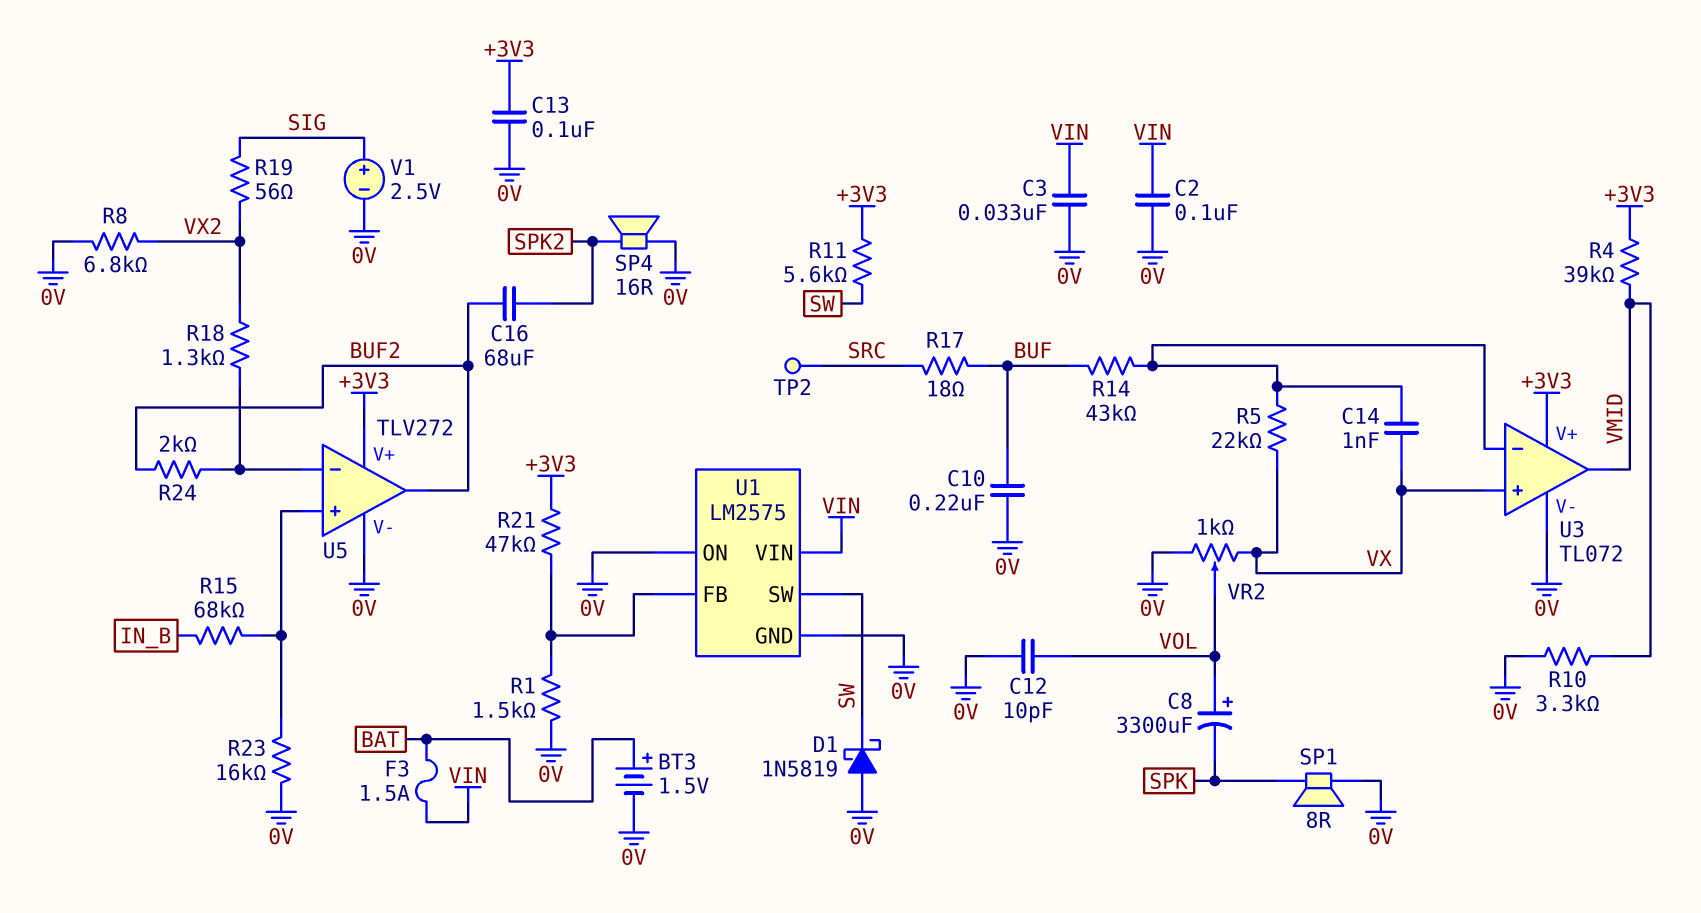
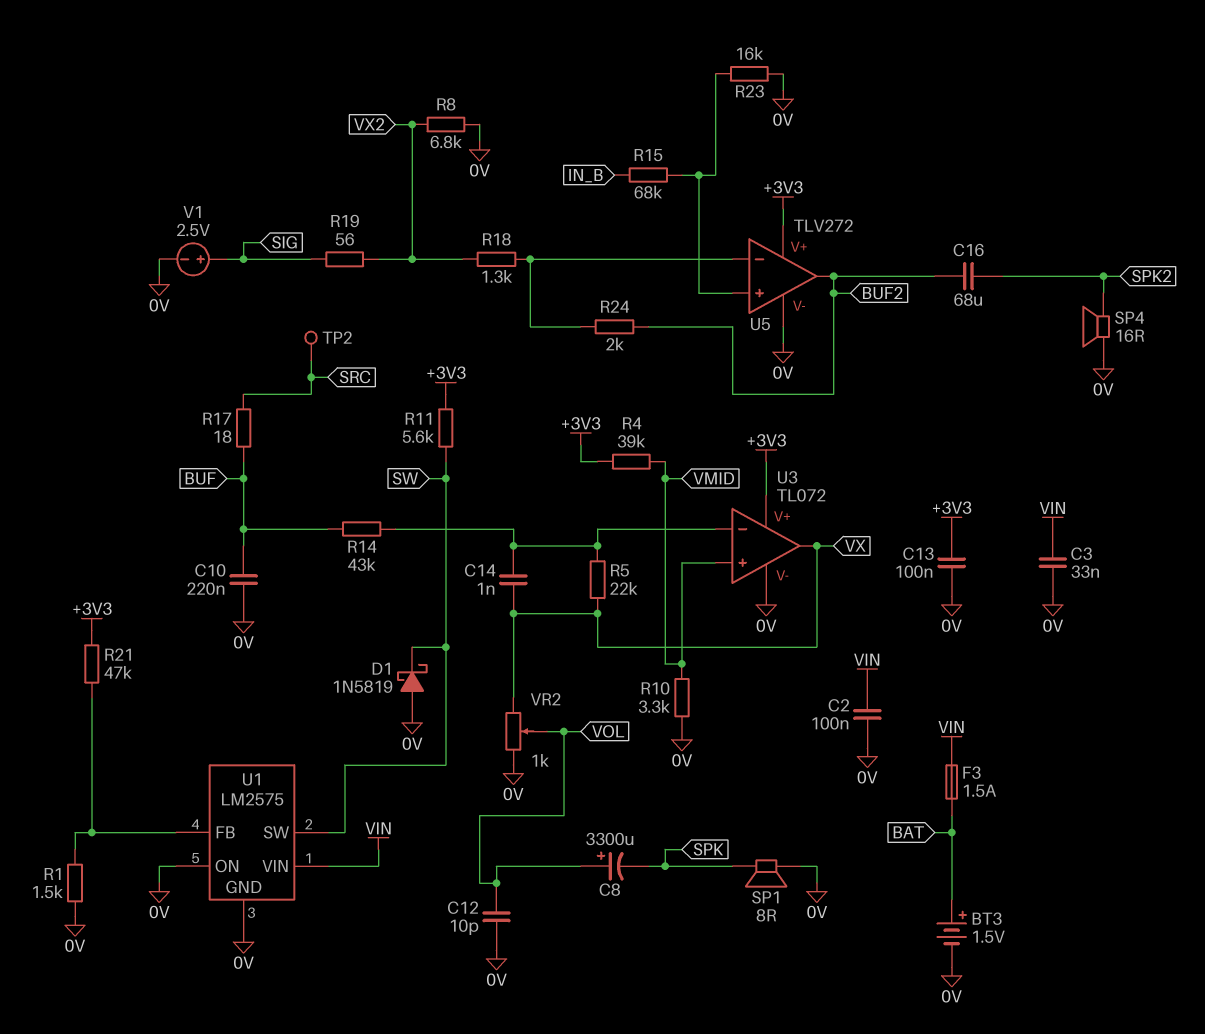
U3 pin in+: VX -> VMID
U3 pin out: VMID -> VX

